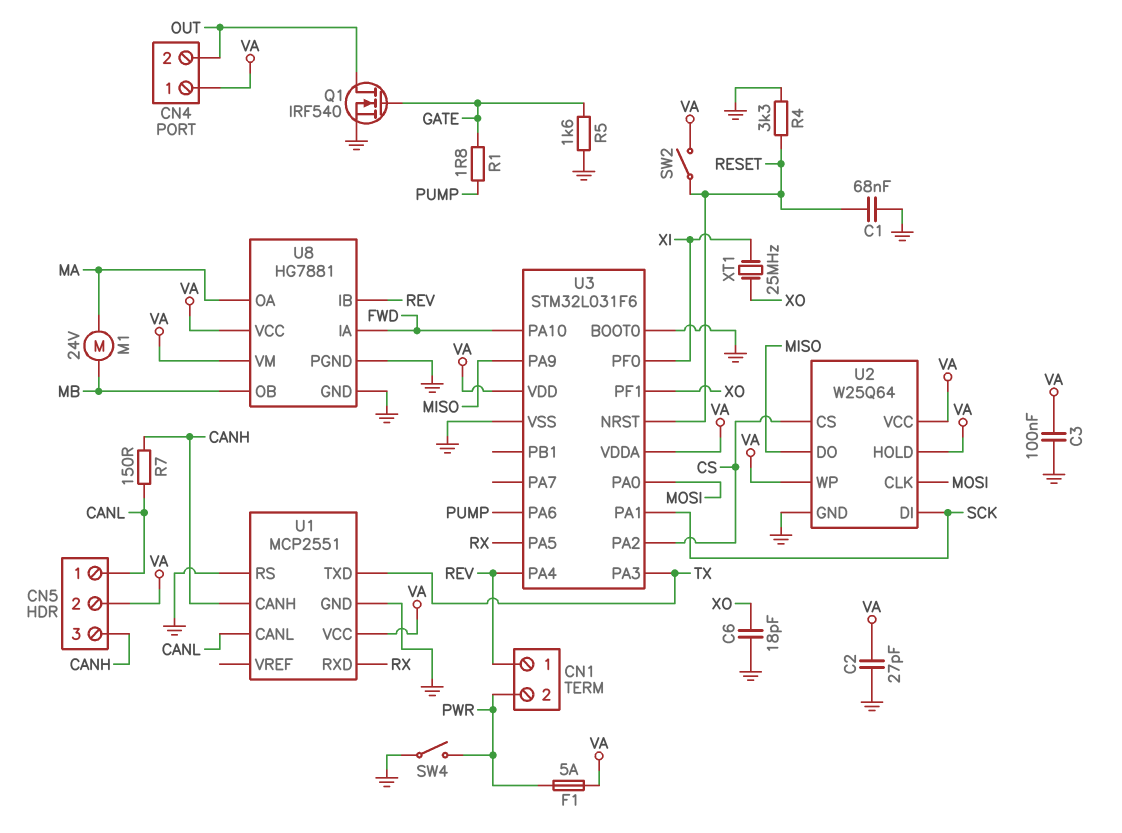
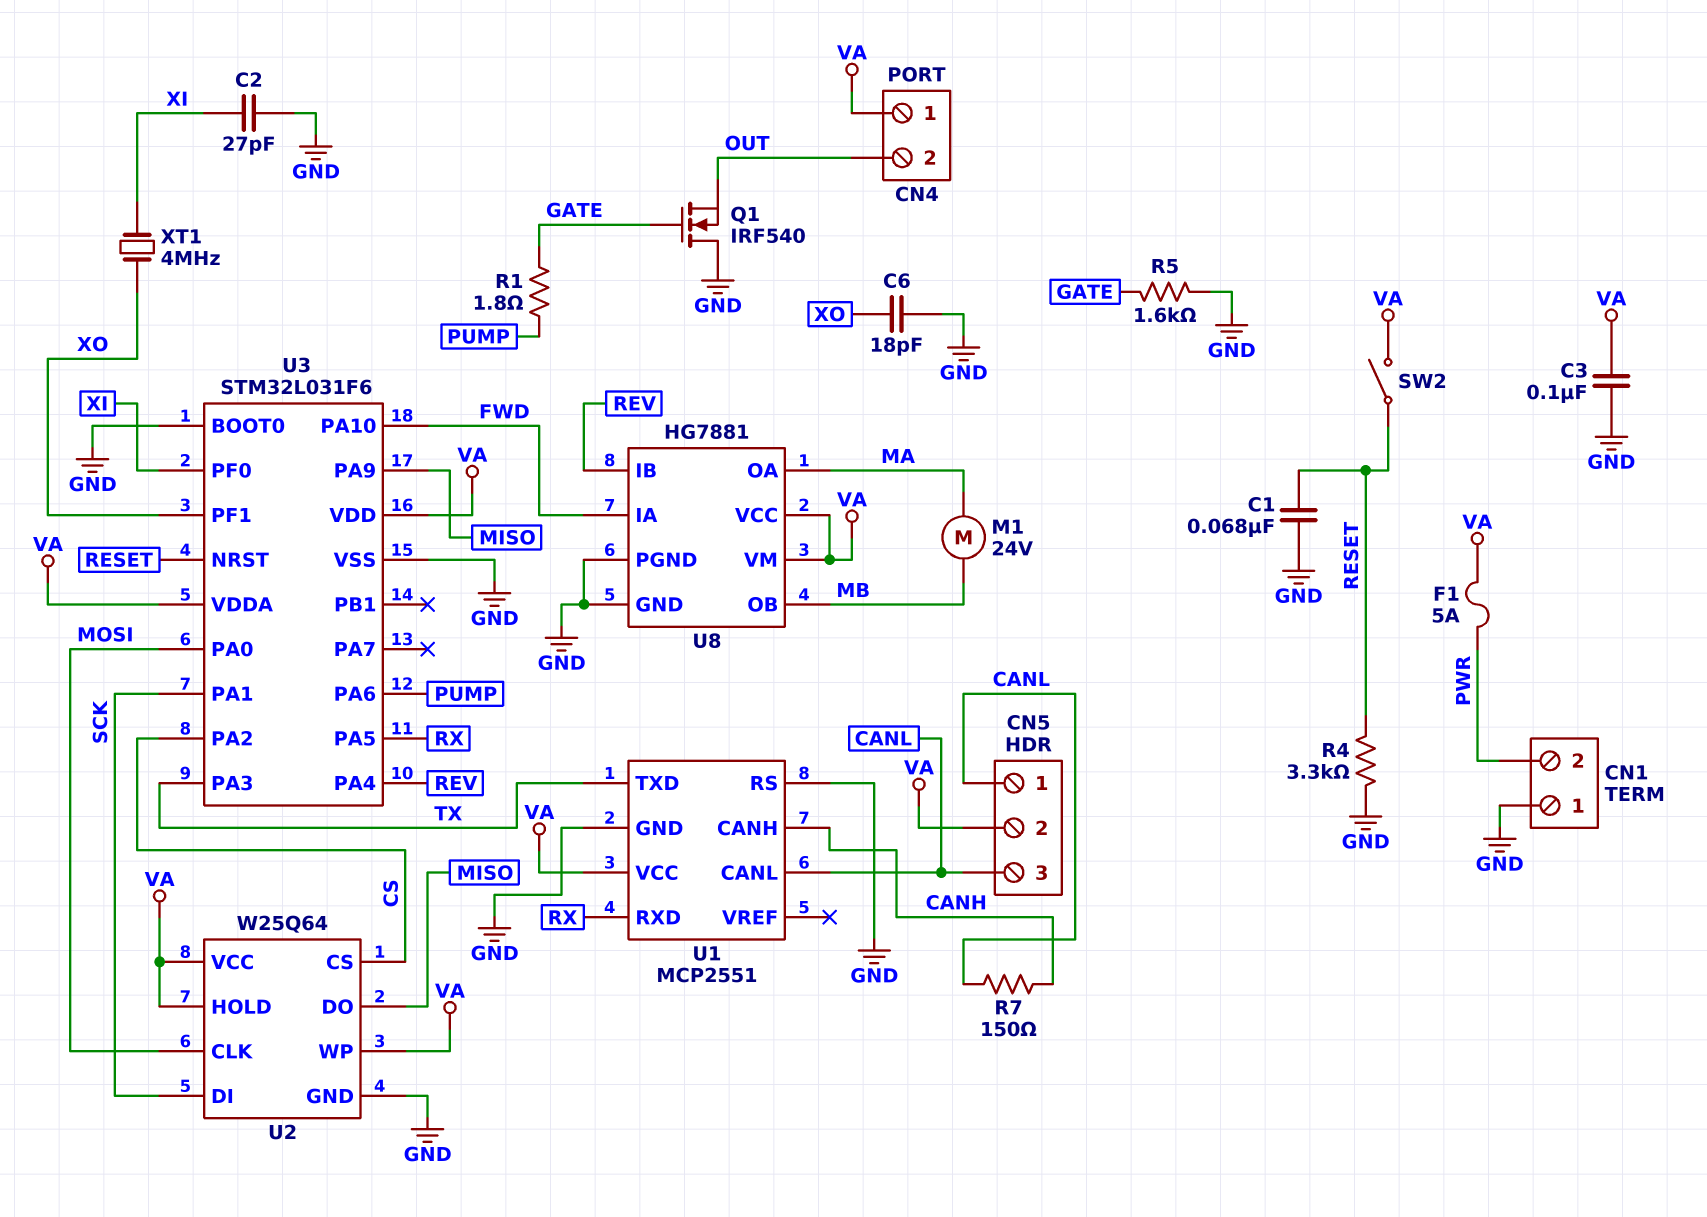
C2: 27pF (GND, VA) -> 27pF (GND, XI)
CN1 pin 1: REV -> GND
CN5 pin 3: CANH -> CANL
Q1: NMOS IRF540 (G GATE, D OUT, S GND) -> NMOS IRF540 (G GATE, D GND, S OUT)
SW4: switch (GND, PWR) -> none
XT1: 25MHz (XI, XO) -> 4MHz (XI, XO)

